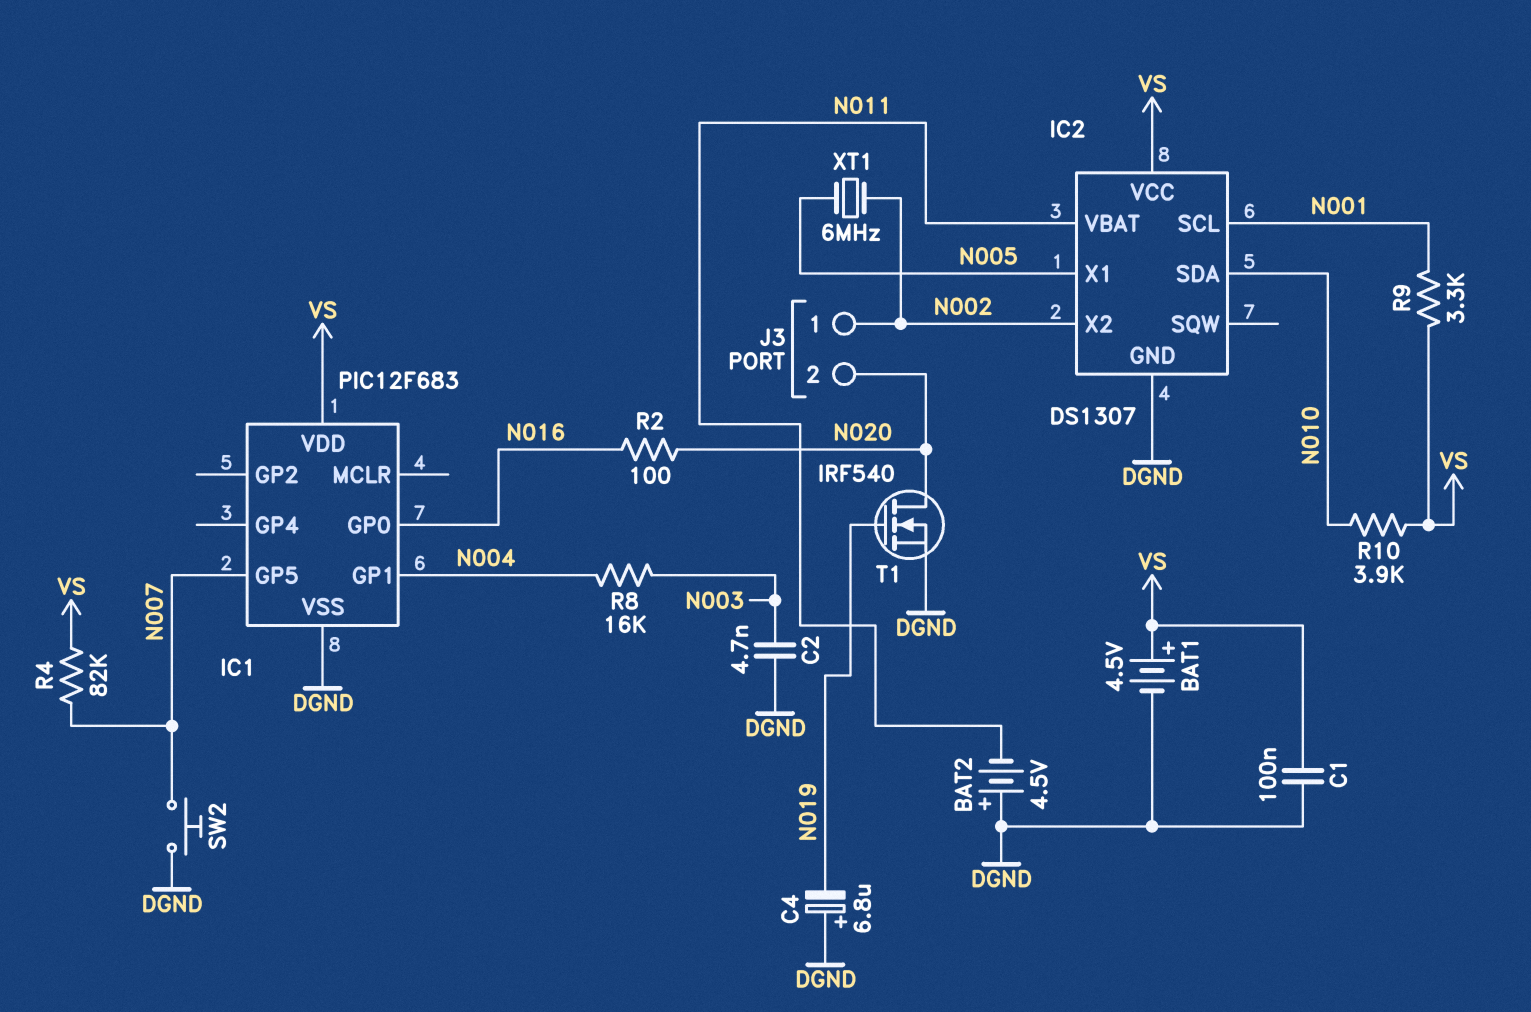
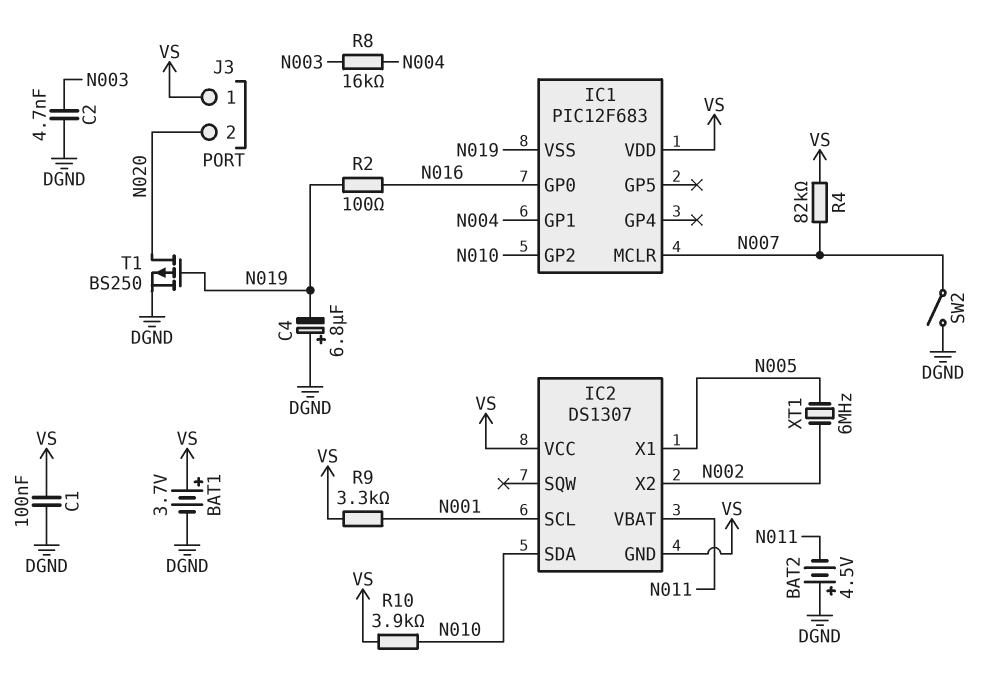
BAT1: 4.5V (plus VS, minus DGND) -> 3.7V (plus VS, minus DGND)
IC1 pin GP2: none -> N010
IC1 pin GP5: N007 -> none
IC1 pin MCLR: none -> N007
IC1 pin VSS: DGND -> N019
IC2 pin GND: DGND -> VS
J3 pin 1: N002 -> VS
R2: 100 (N016, N020) -> 100 (N016, N019)
SW2: button (DGND, N007) -> switch (DGND, N007)
T1: NMOS IRF540 (G N019, D N020, S DGND) -> PMOS BS250 (G N019, D N020, S DGND)

